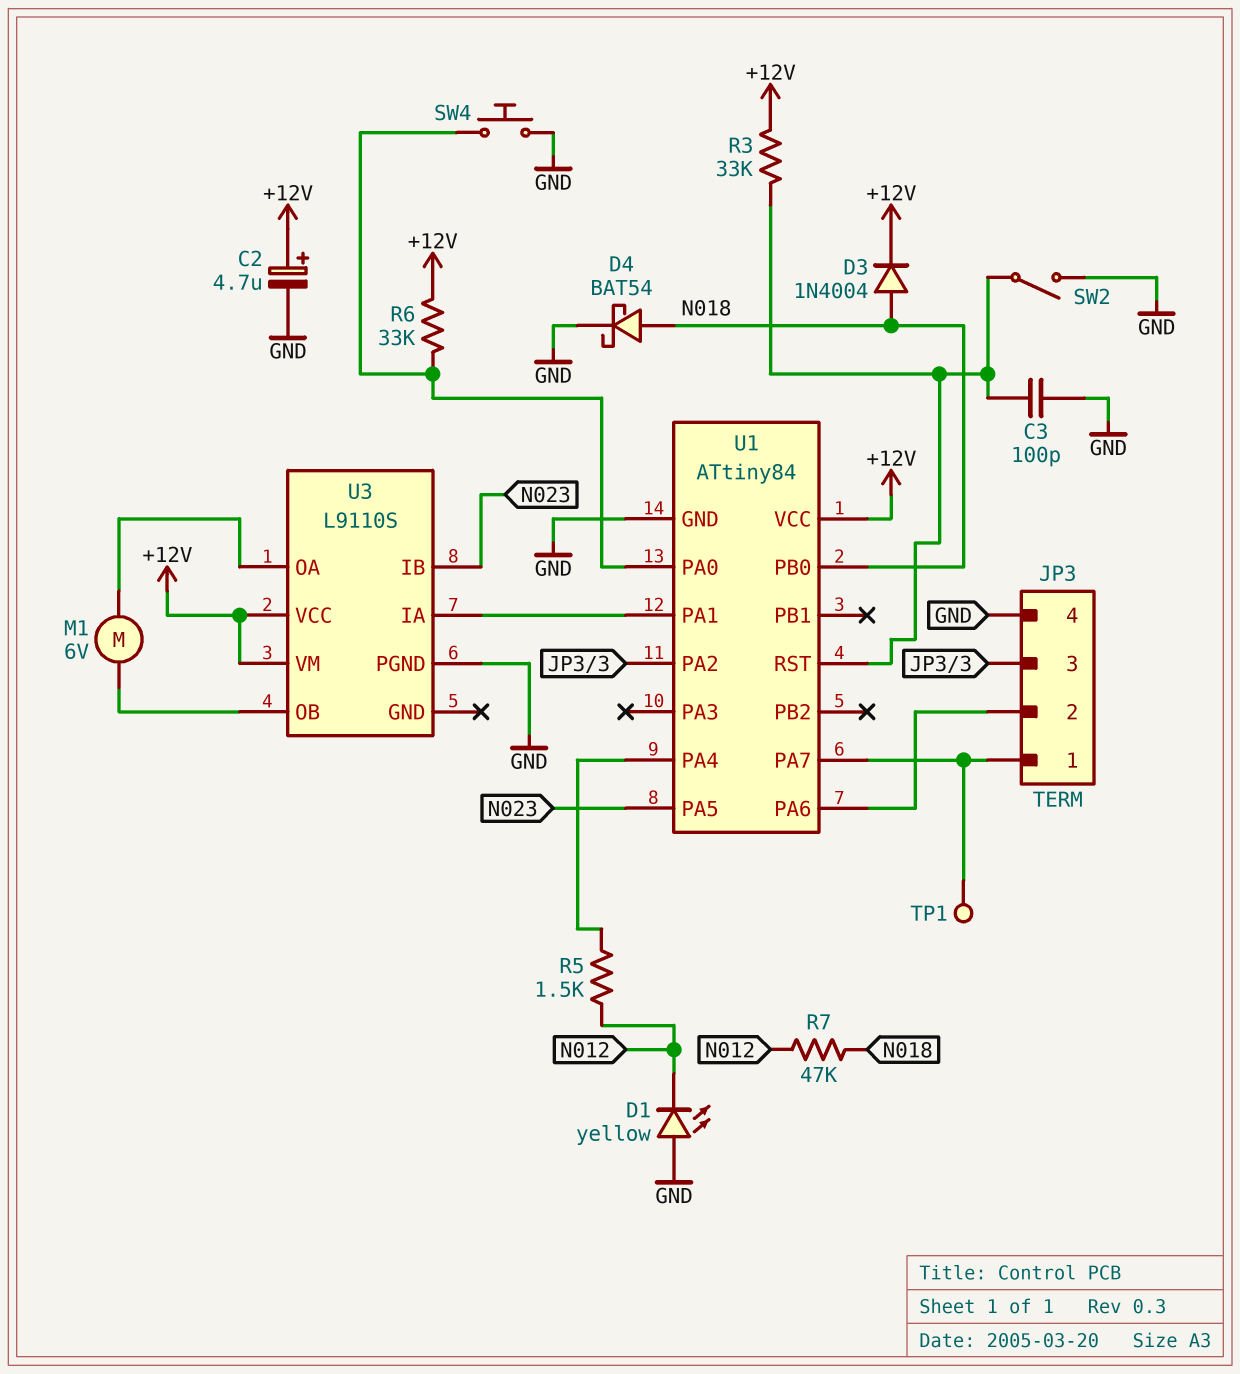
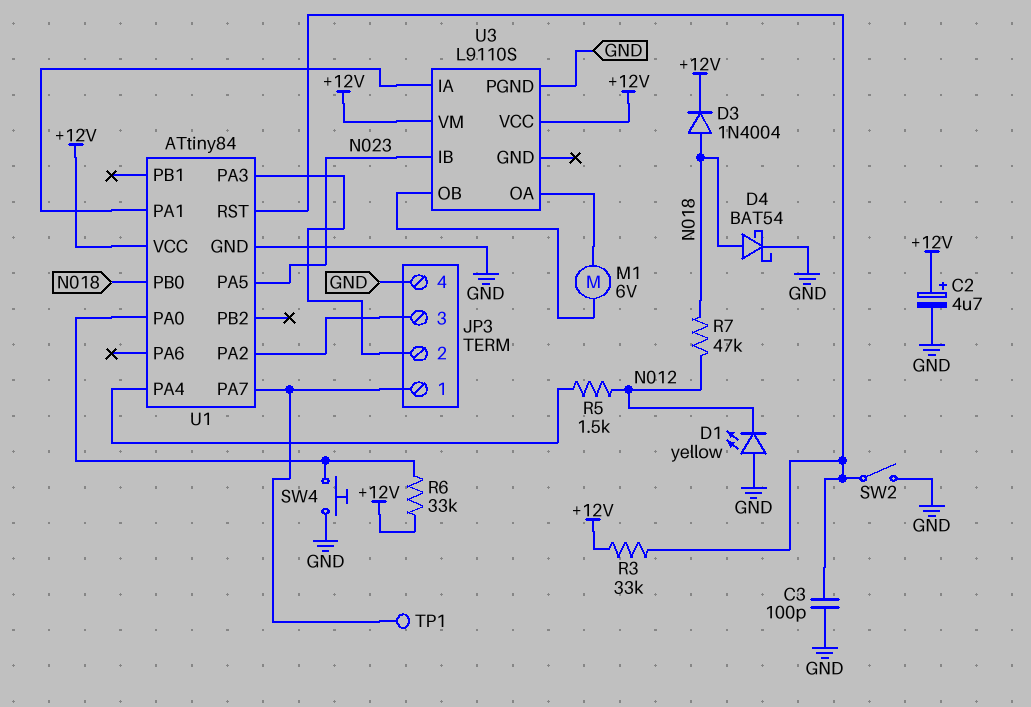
U1 pin PA3: none -> JP3/2
U1 pin PA6: JP3/2 -> none

